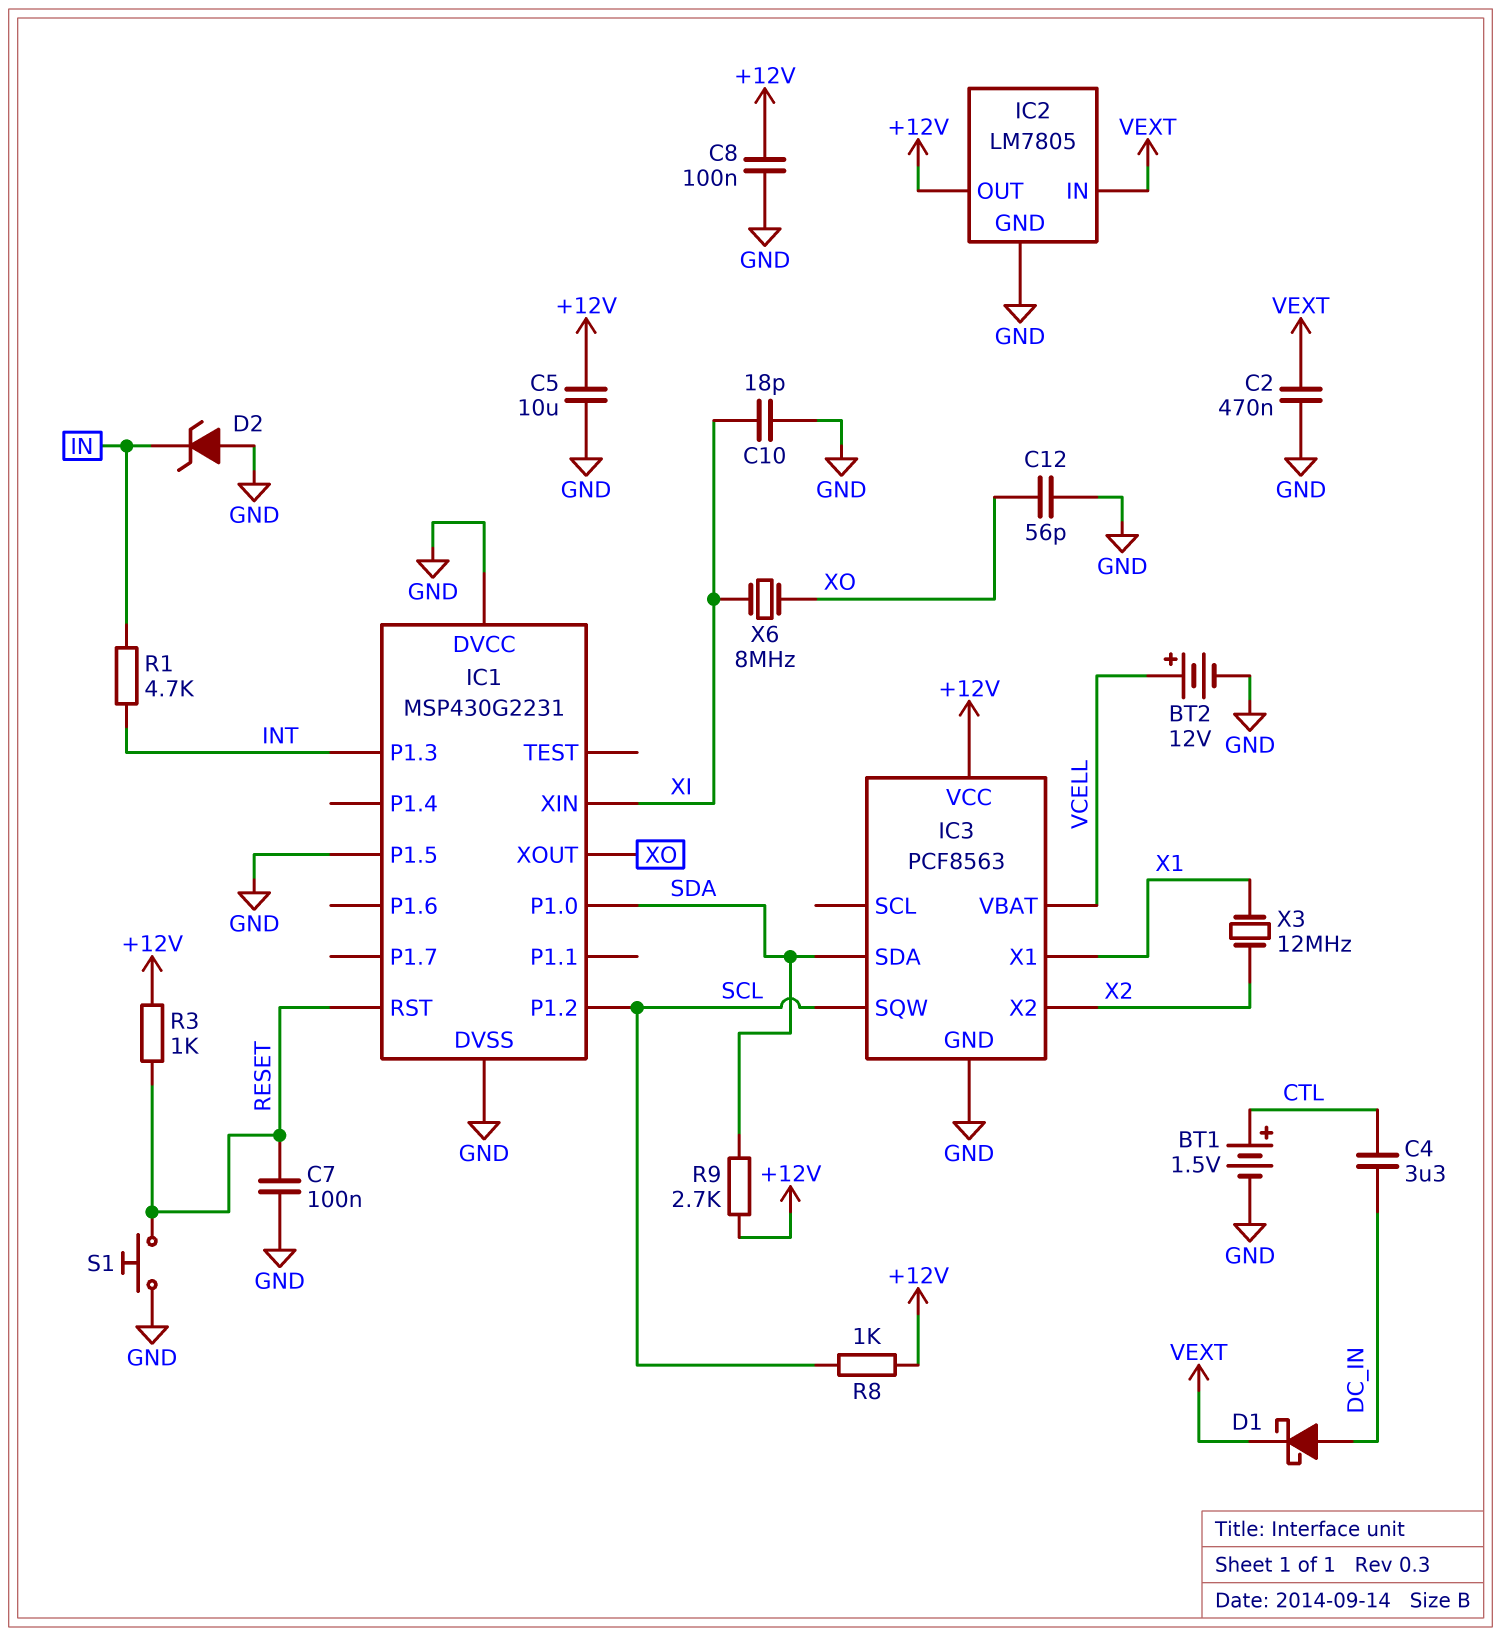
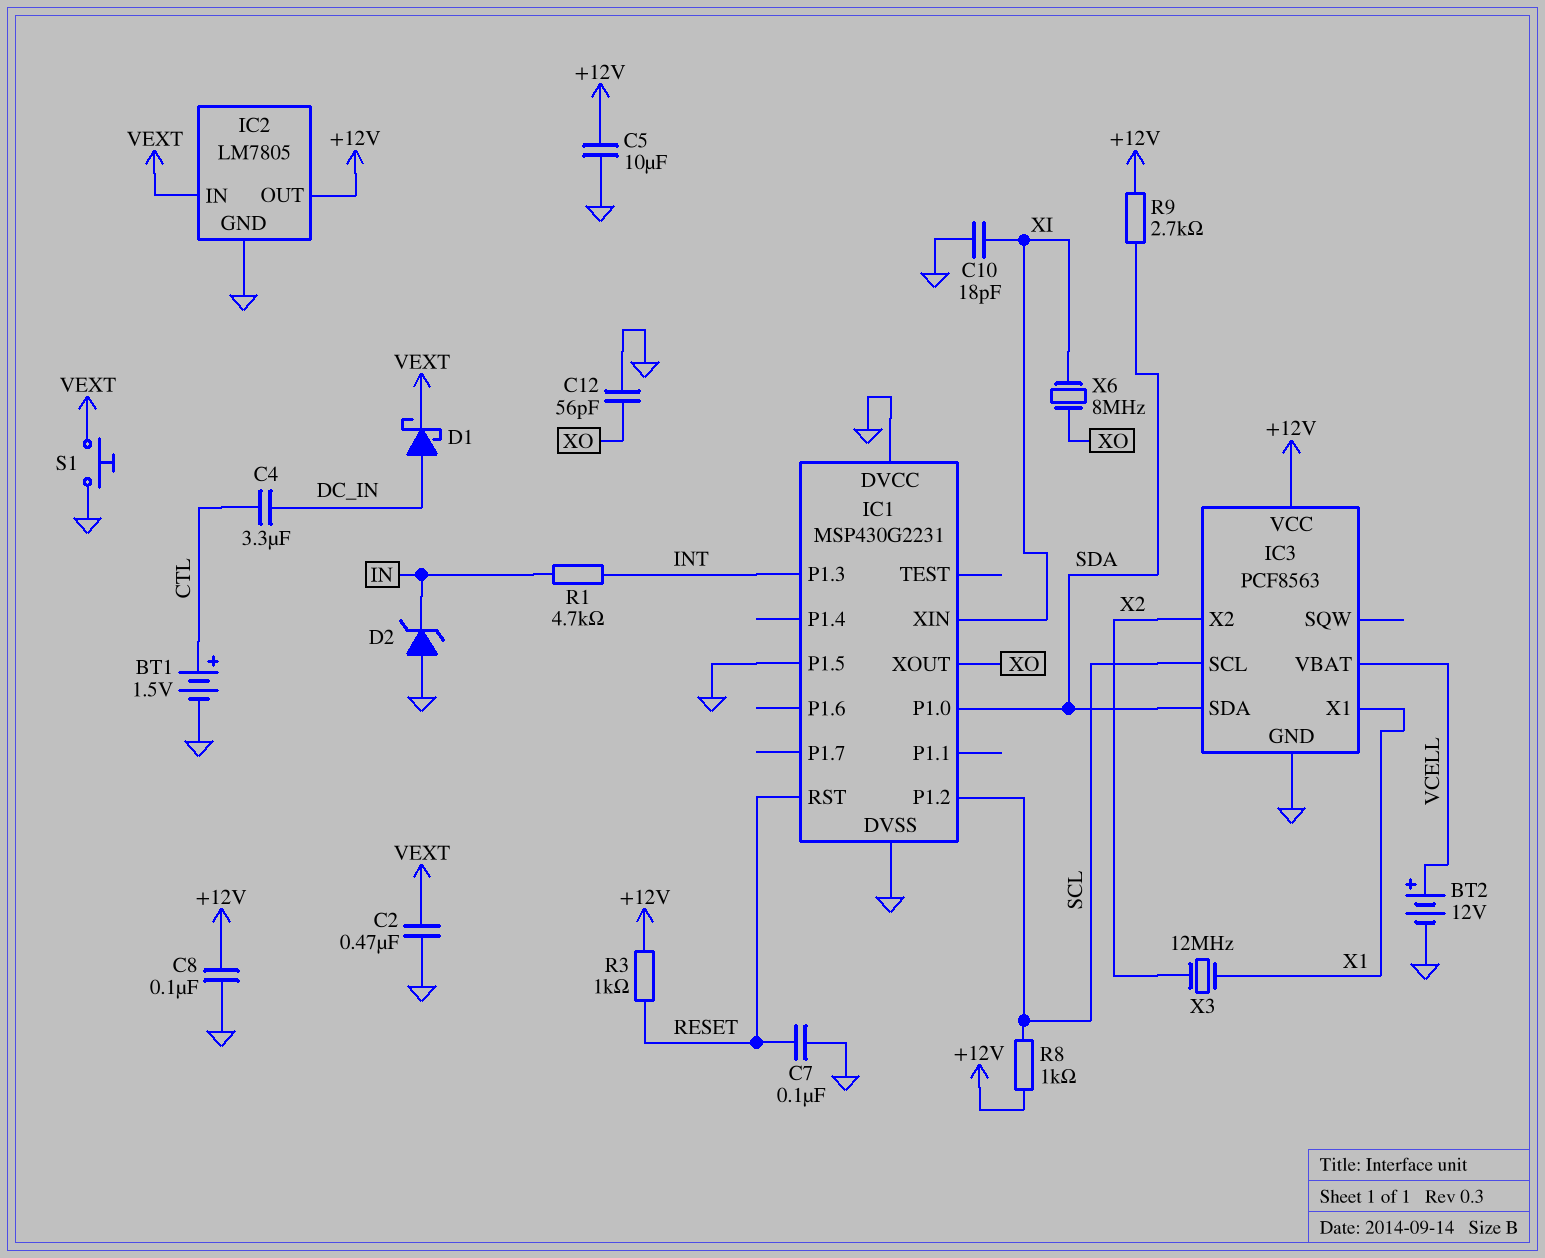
IC3 pin SCL: none -> SCL
IC3 pin SQW: SCL -> none
S1: button (GND, RESET) -> button (GND, VEXT)

